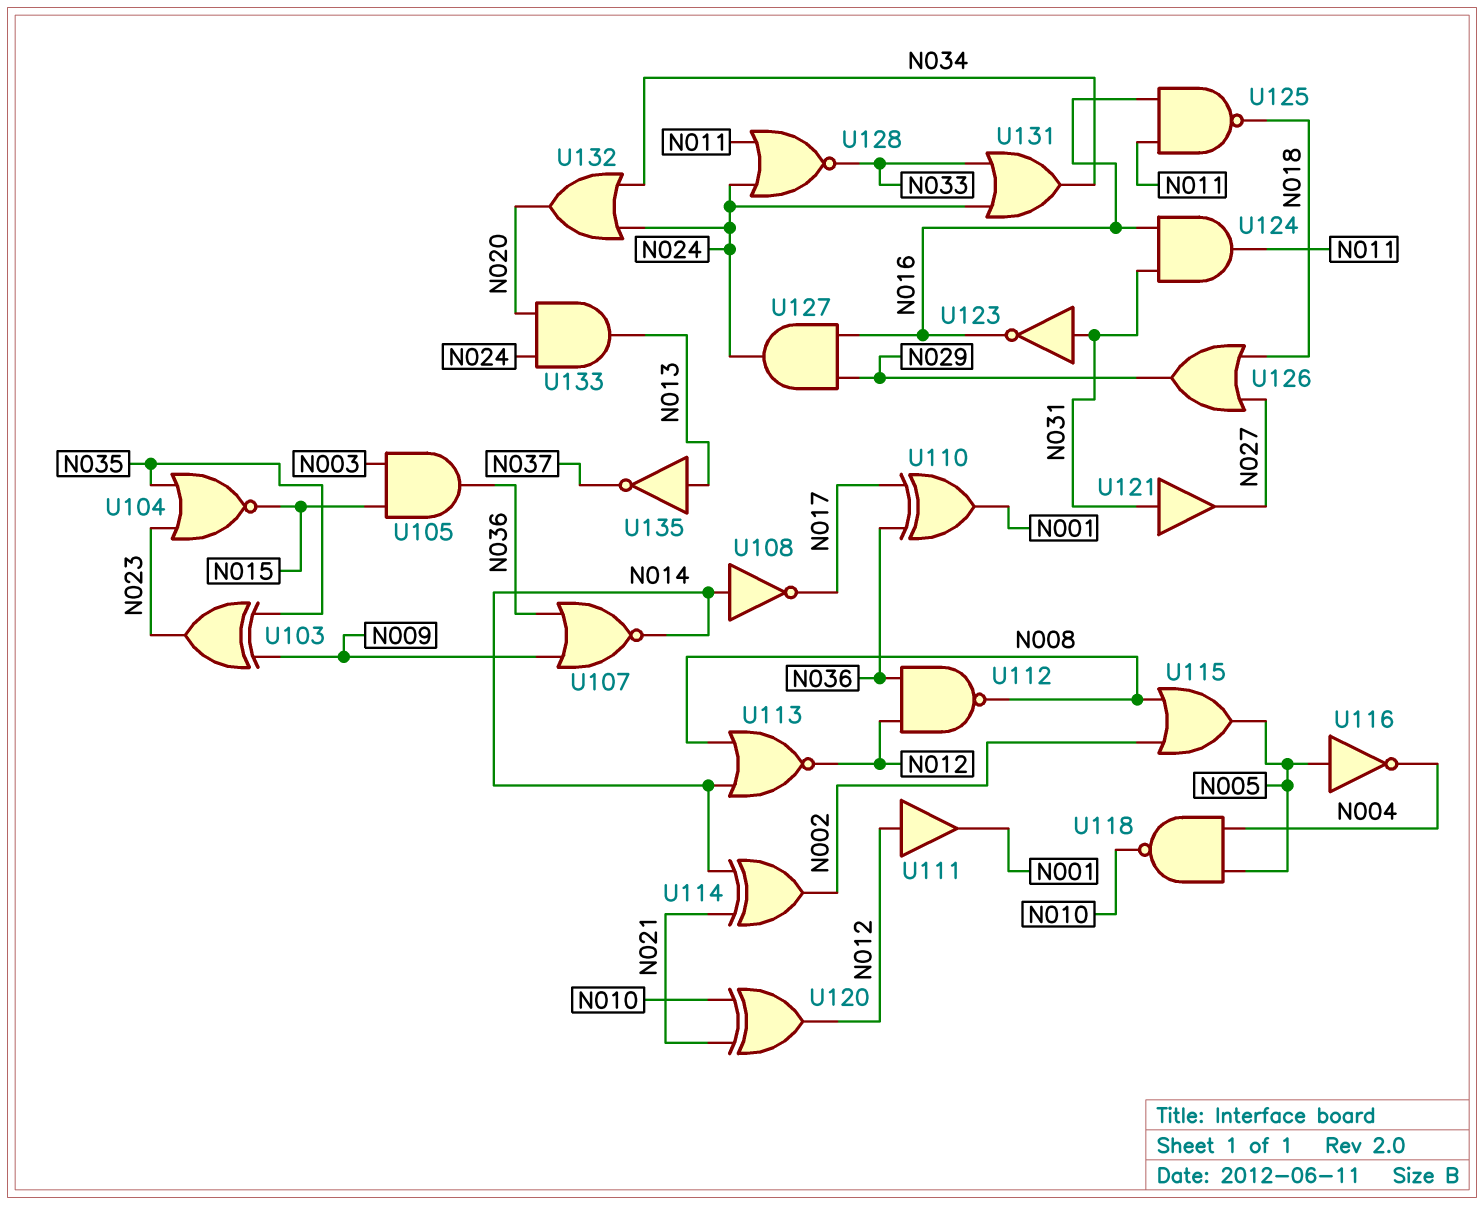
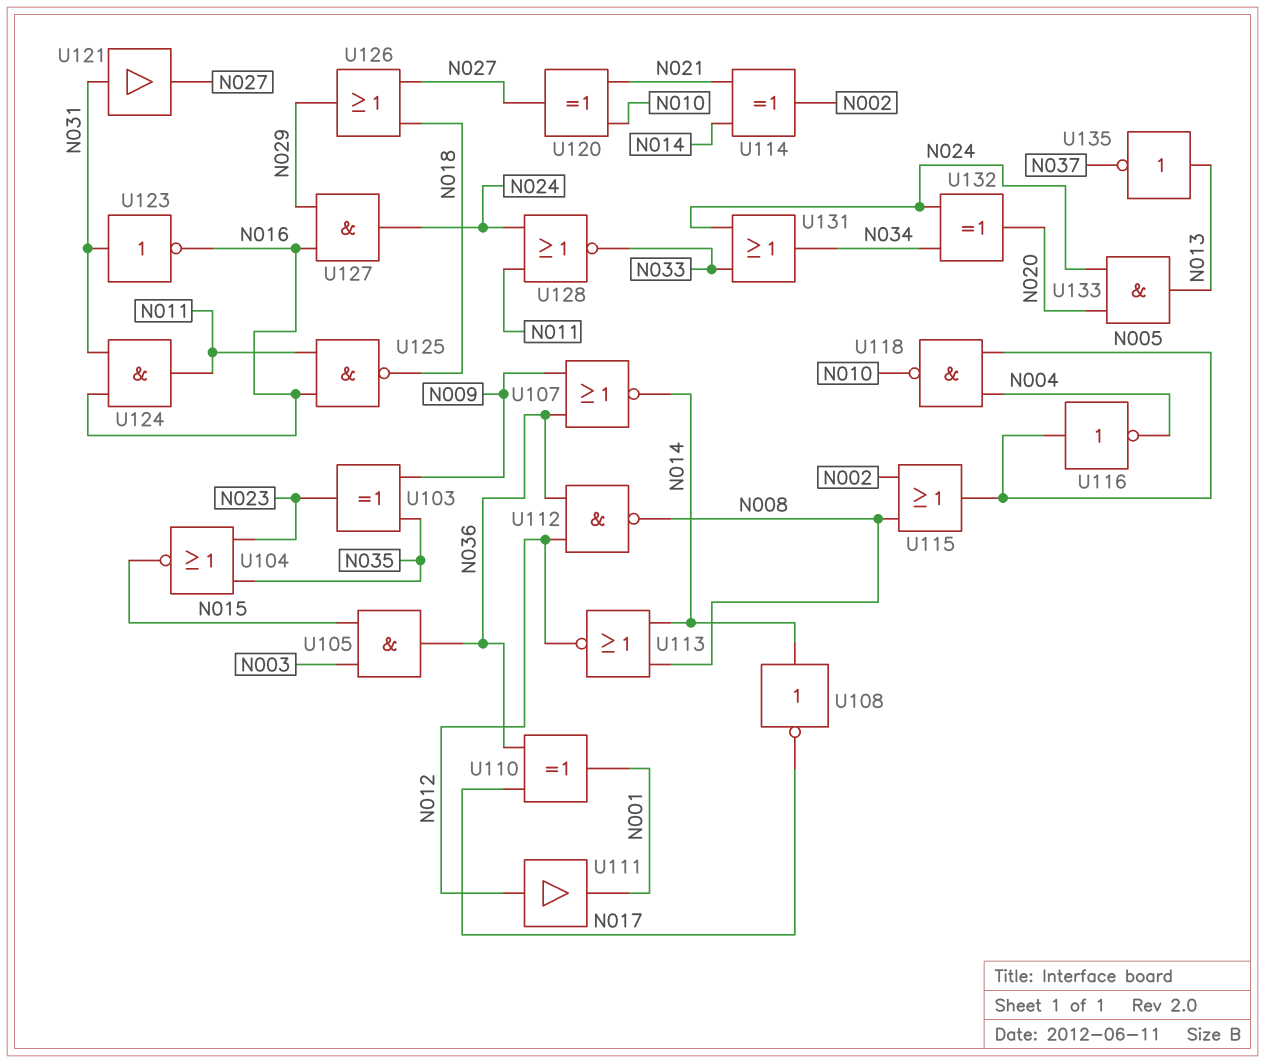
U120: XOR (in N010, in N021, out N012) -> XOR (in N010, in N021, out N027)
U132: OR (in N024, in N034, out N020) -> XOR (in N024, in N034, out N020)

